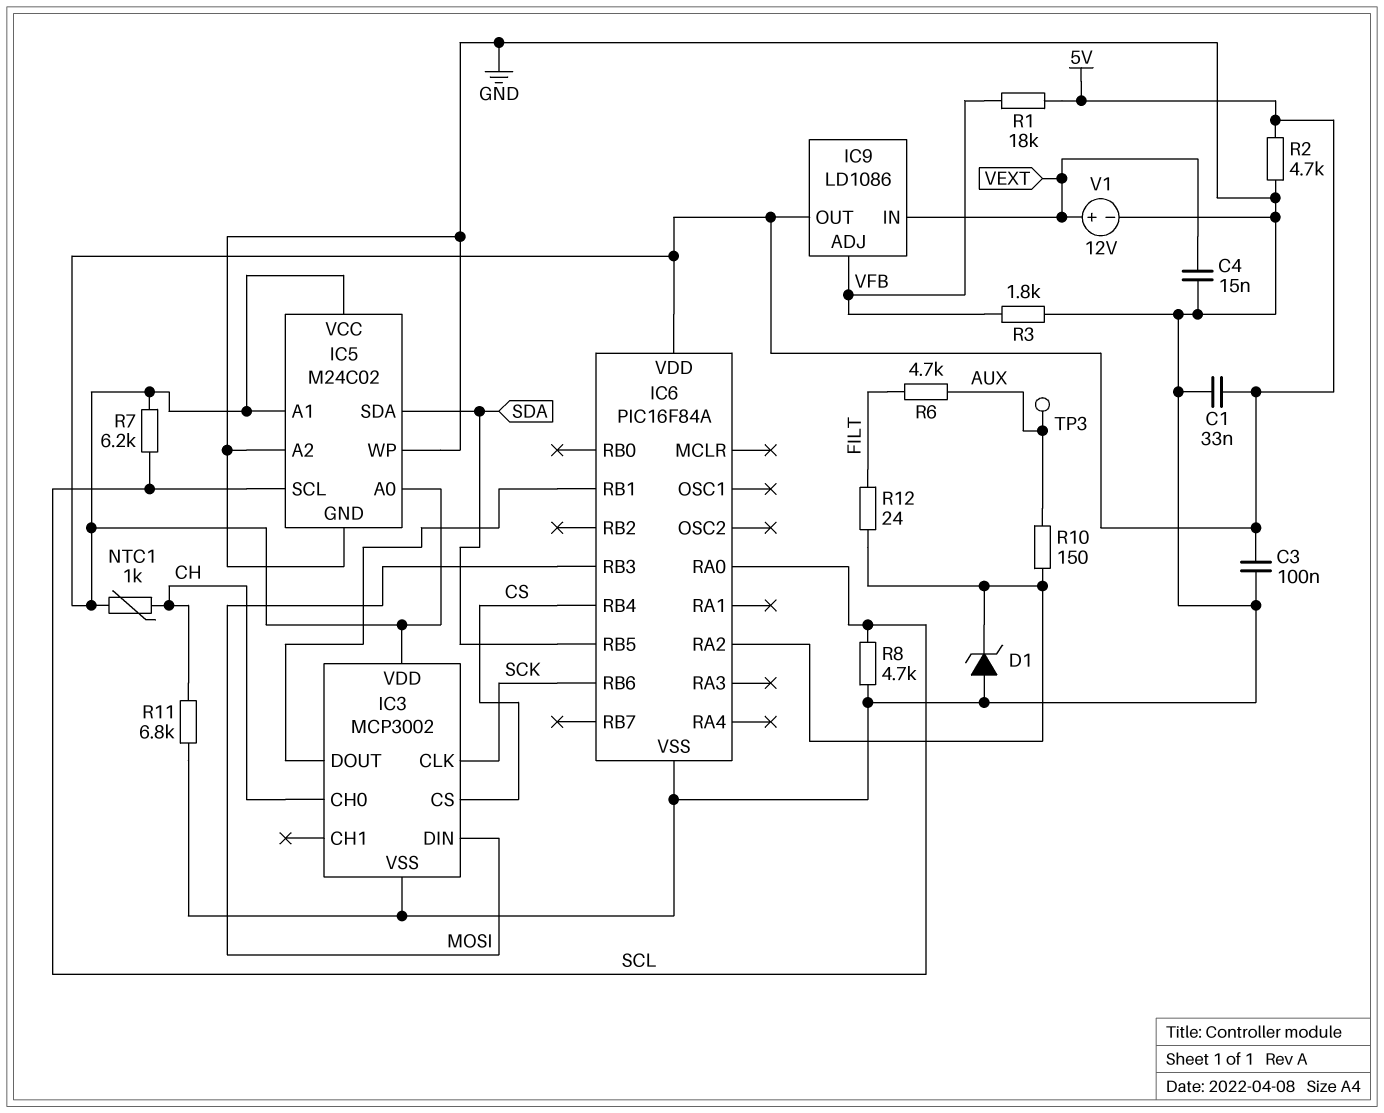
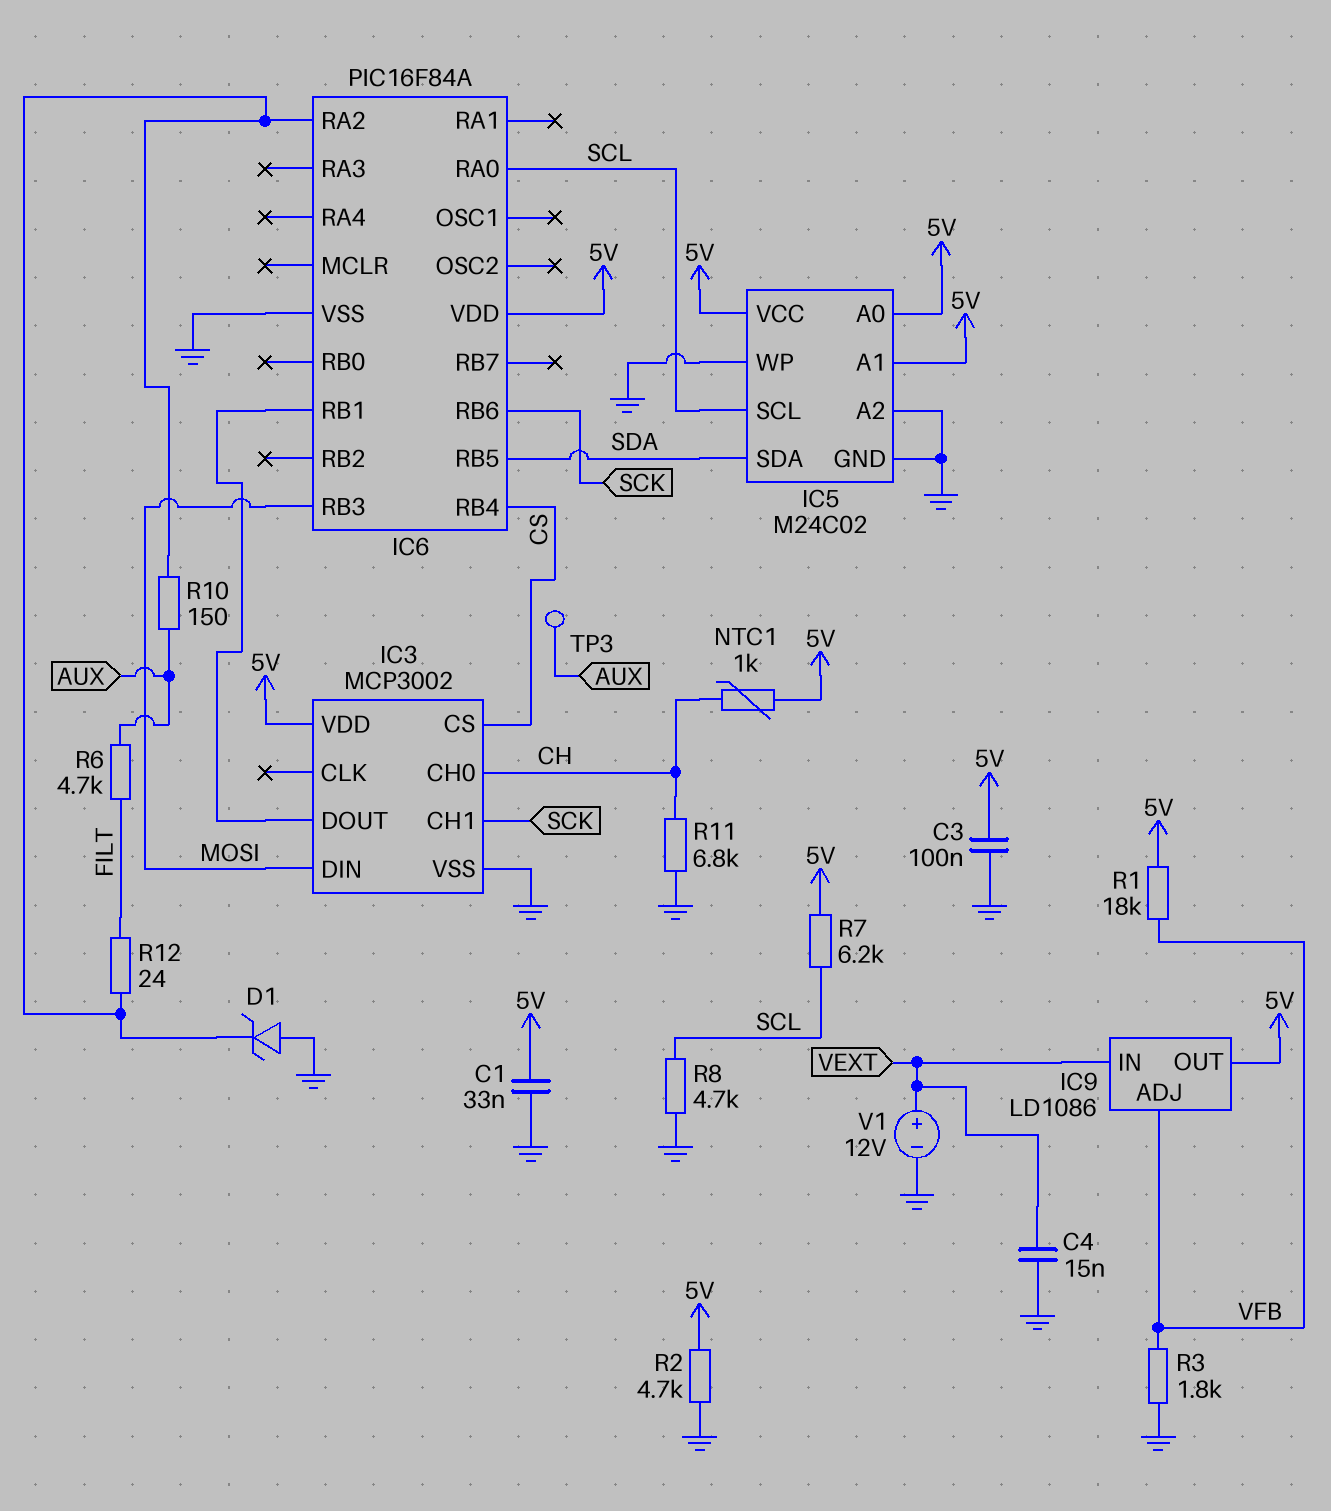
IC3 pin CH1: none -> SCK
IC3 pin CLK: SCK -> none

